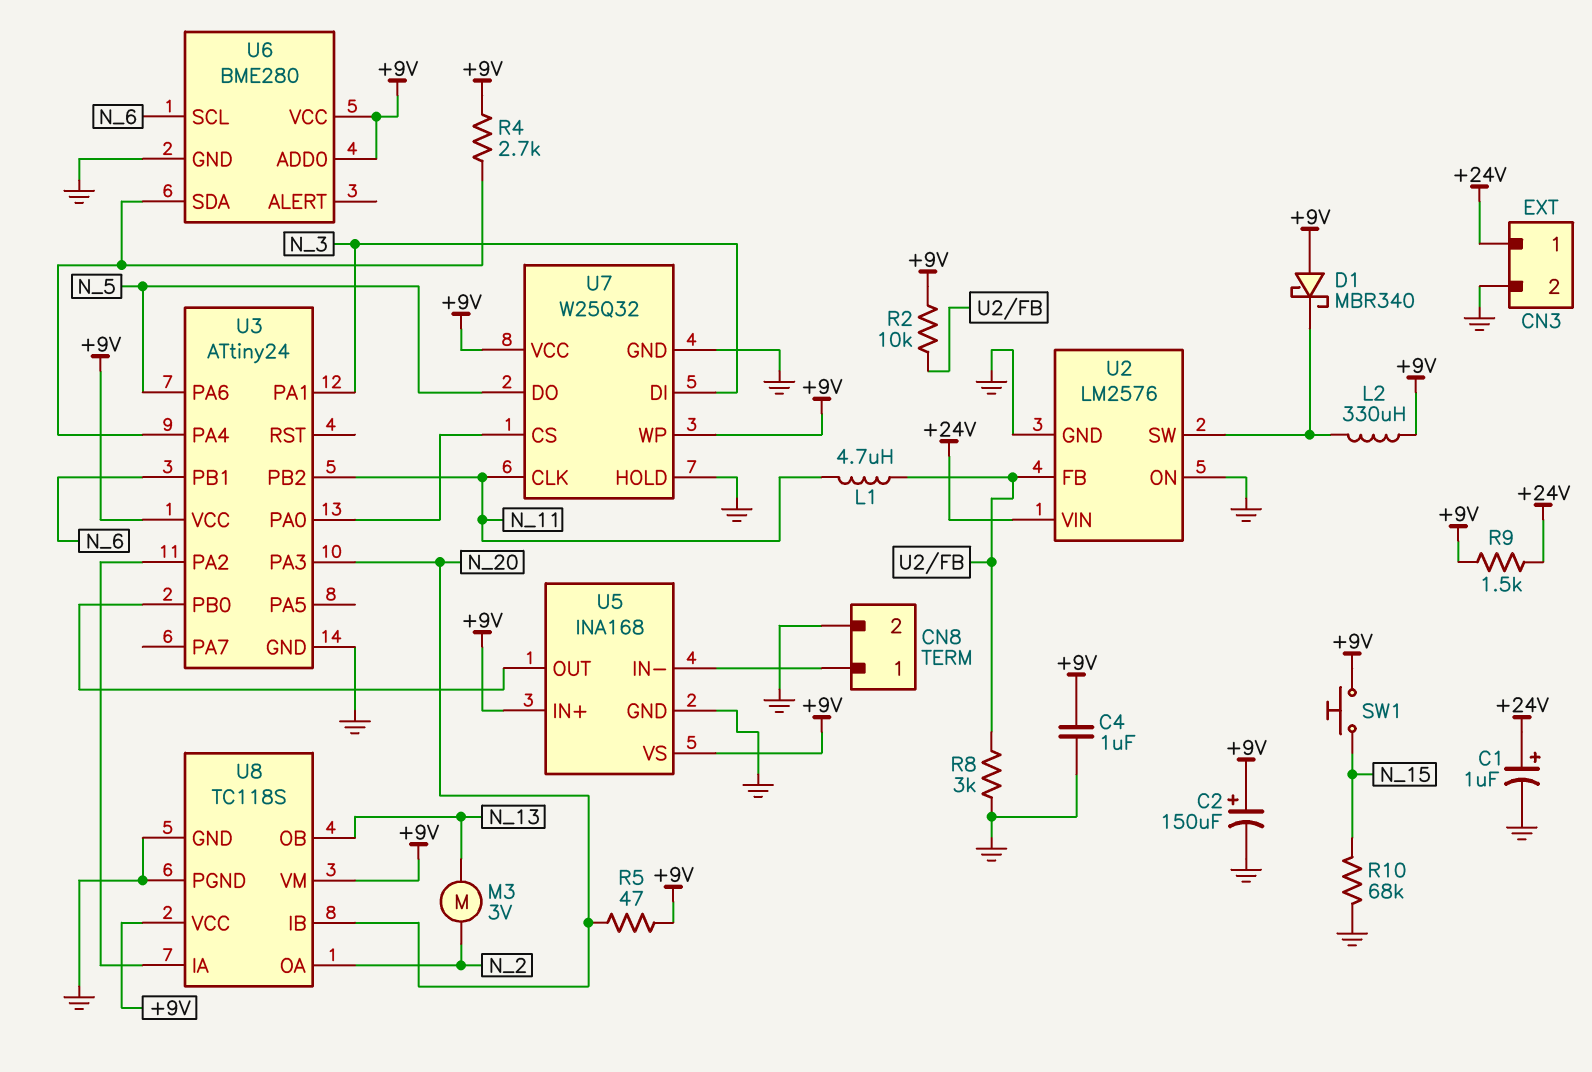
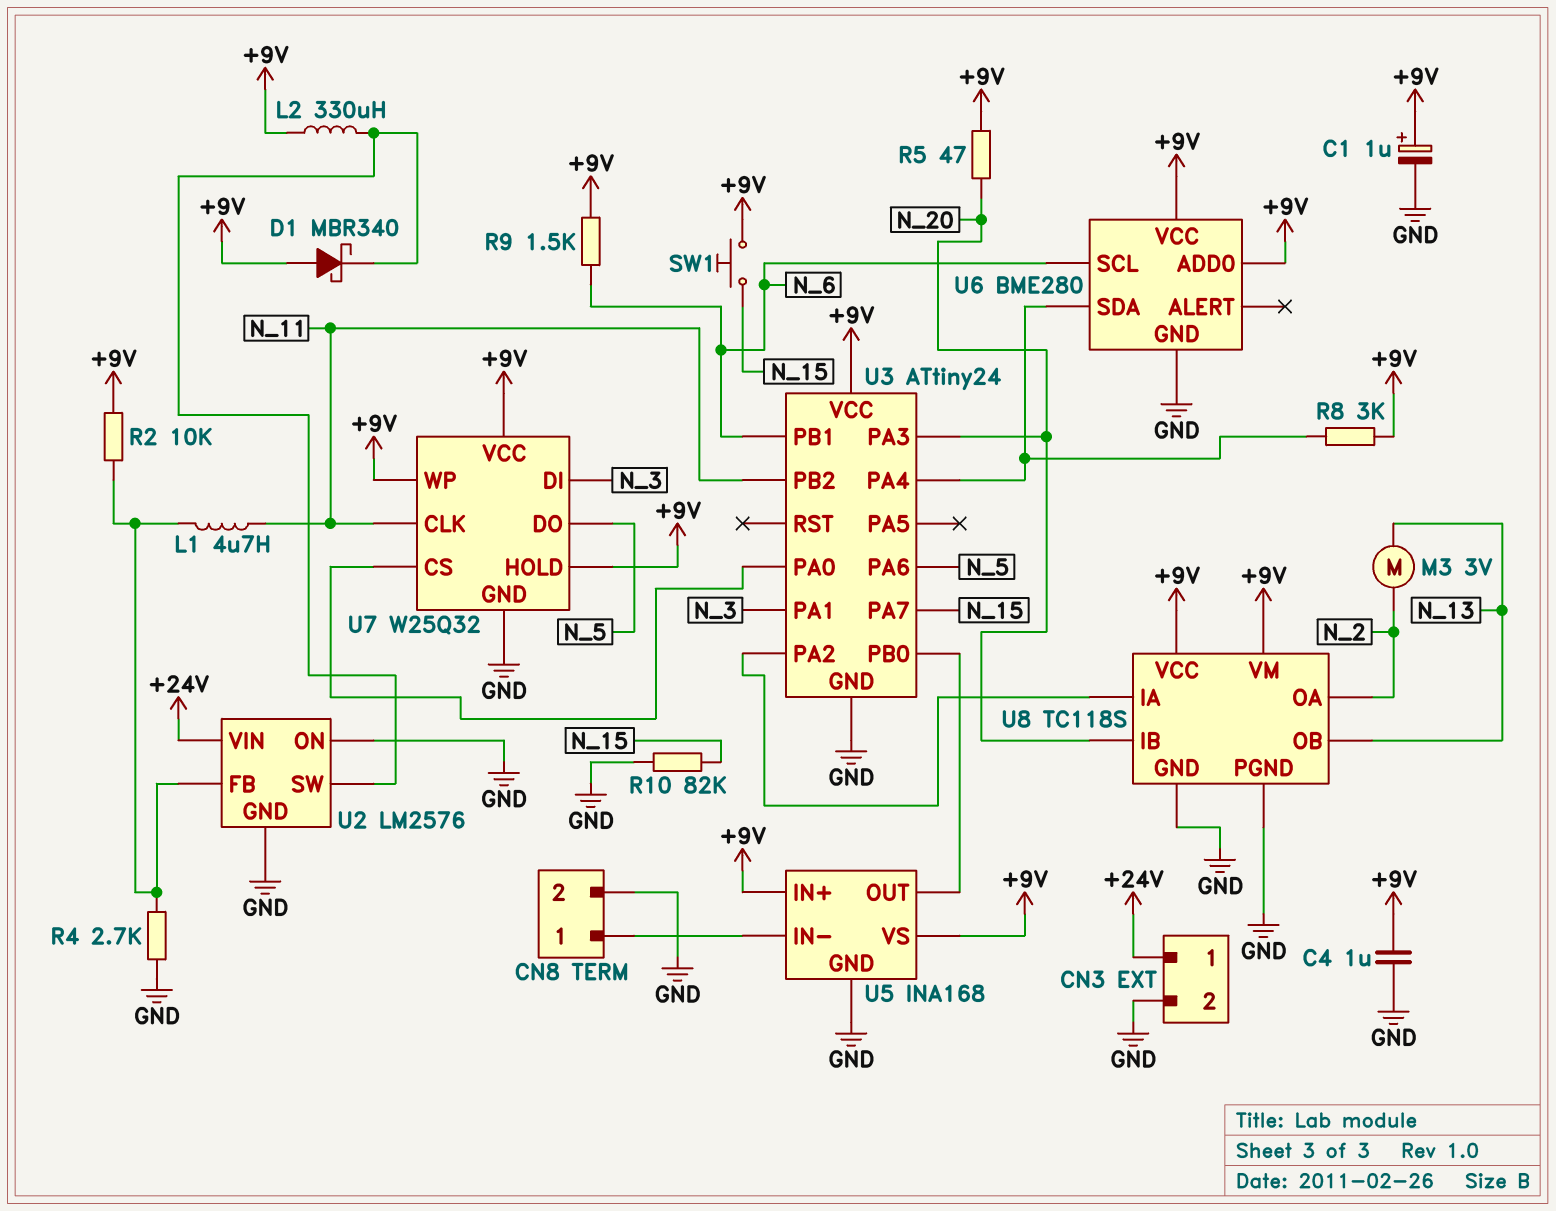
C1: 1uF (plus +24V, minus GND) -> 1uF (plus +9V, minus GND)
C2: 150uF (plus +9V, minus GND) -> none
R4: 2.7k (+9V, U3/PA4) -> 2.7k (GND, U2/FB)
R8: 3k (GND, U2/FB) -> 3k (+9V, U3/PA4)
R9: 1.5k (+9V, +24V) -> 1.5k (+9V, N_6)
R10: 68k (GND, N_15) -> 82k (GND, N_15)
U3 pin PA7: none -> N_15
U7 pin HOLD: GND -> +9V

